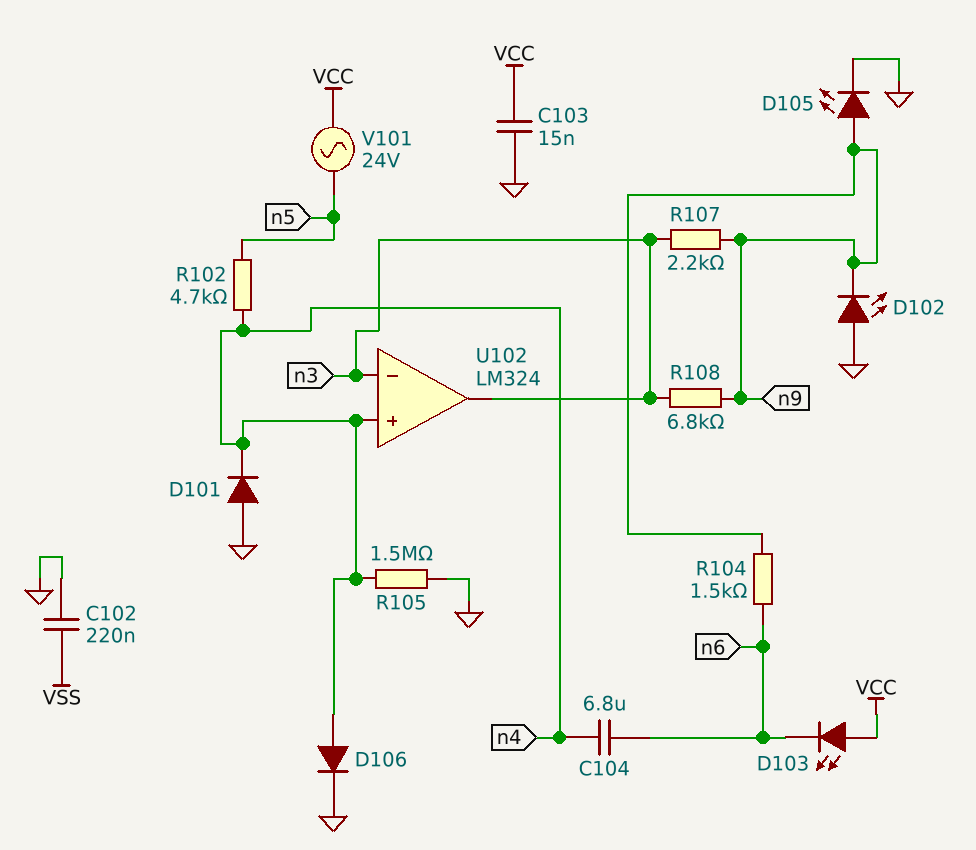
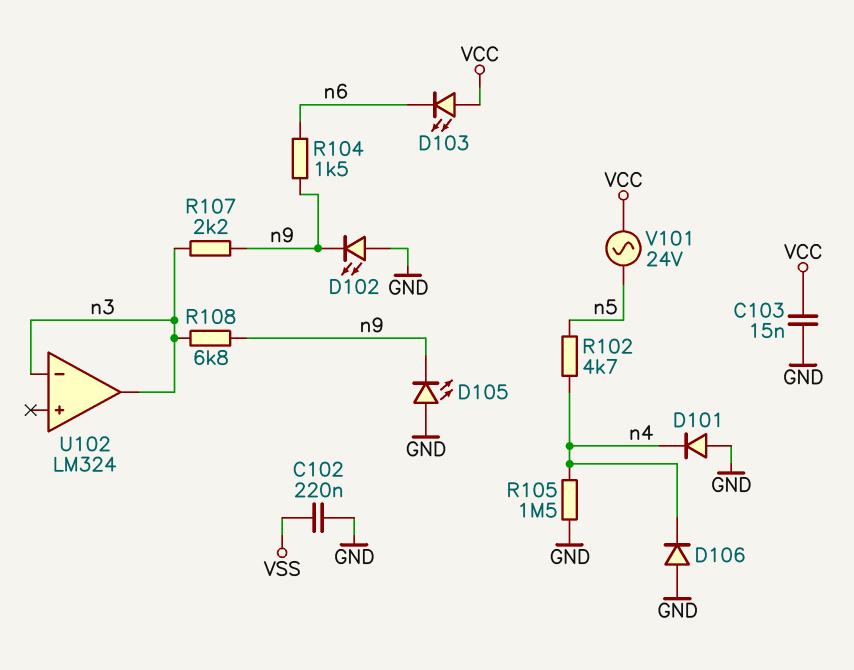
C104: 6.8uF (n4, n6) -> none
D105: LED (A n9, K GND) -> LED (A GND, K n9)
D106: diode (A n4, K GND) -> diode (A GND, K n4)
U102 pin in+: n4 -> none

